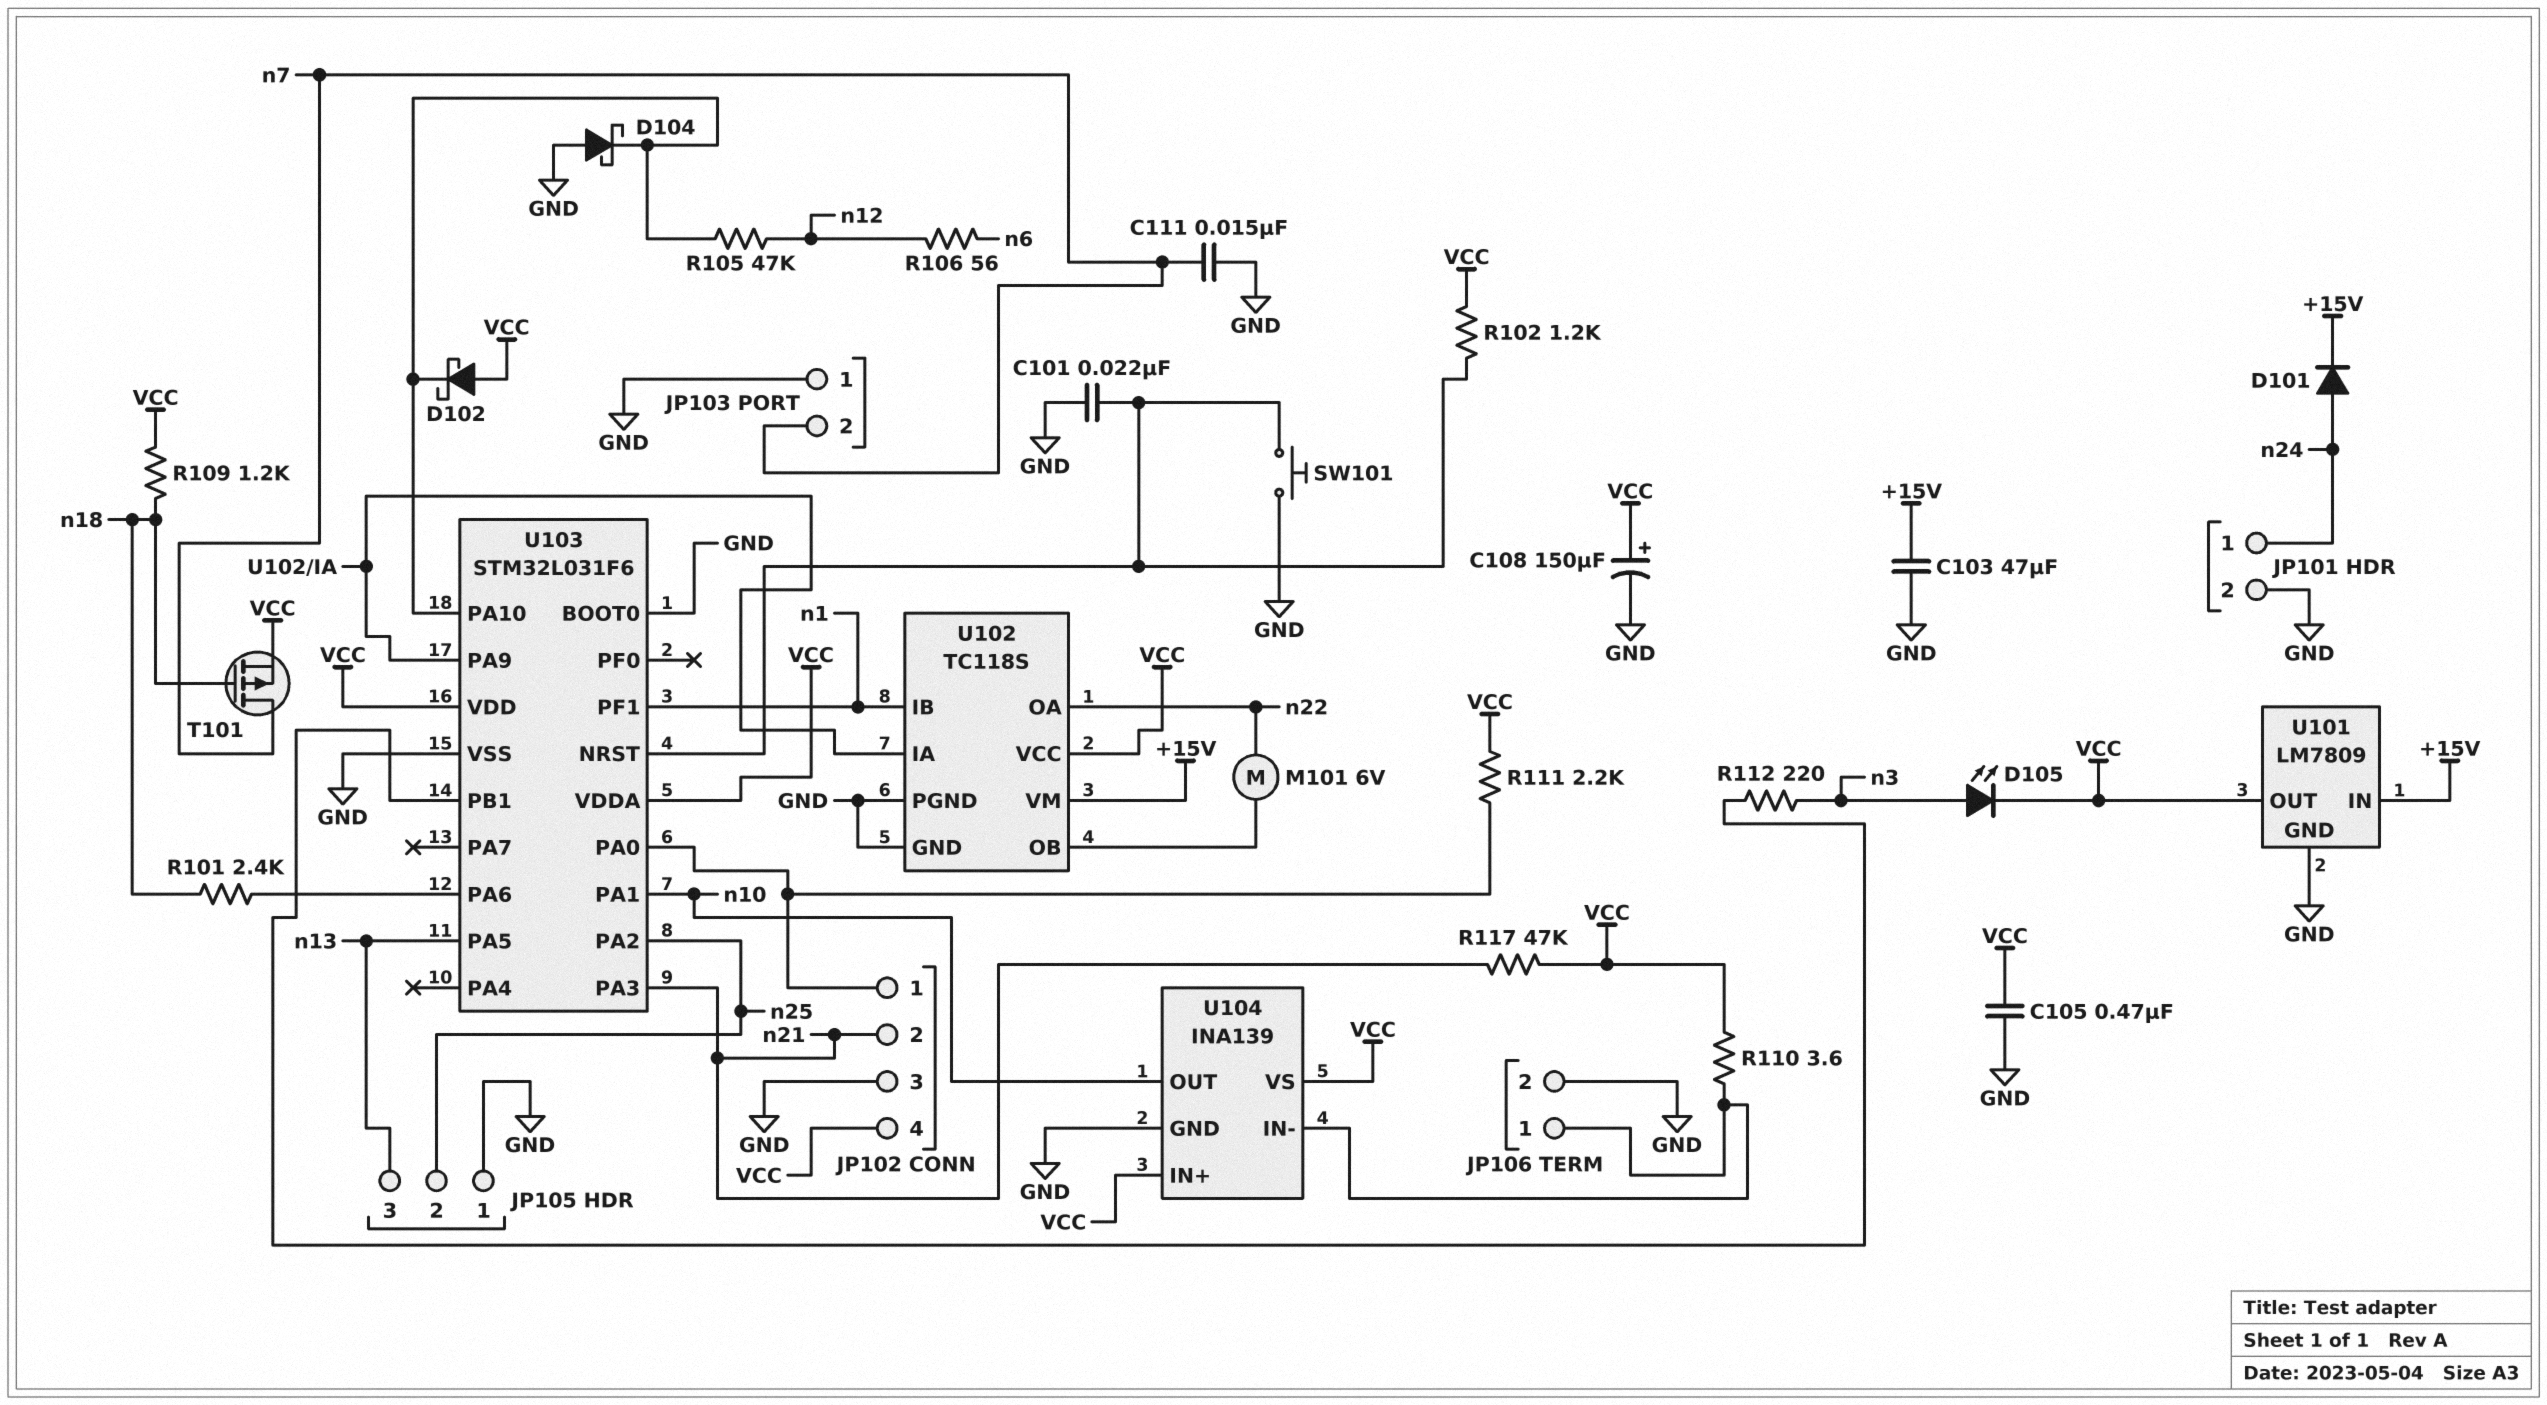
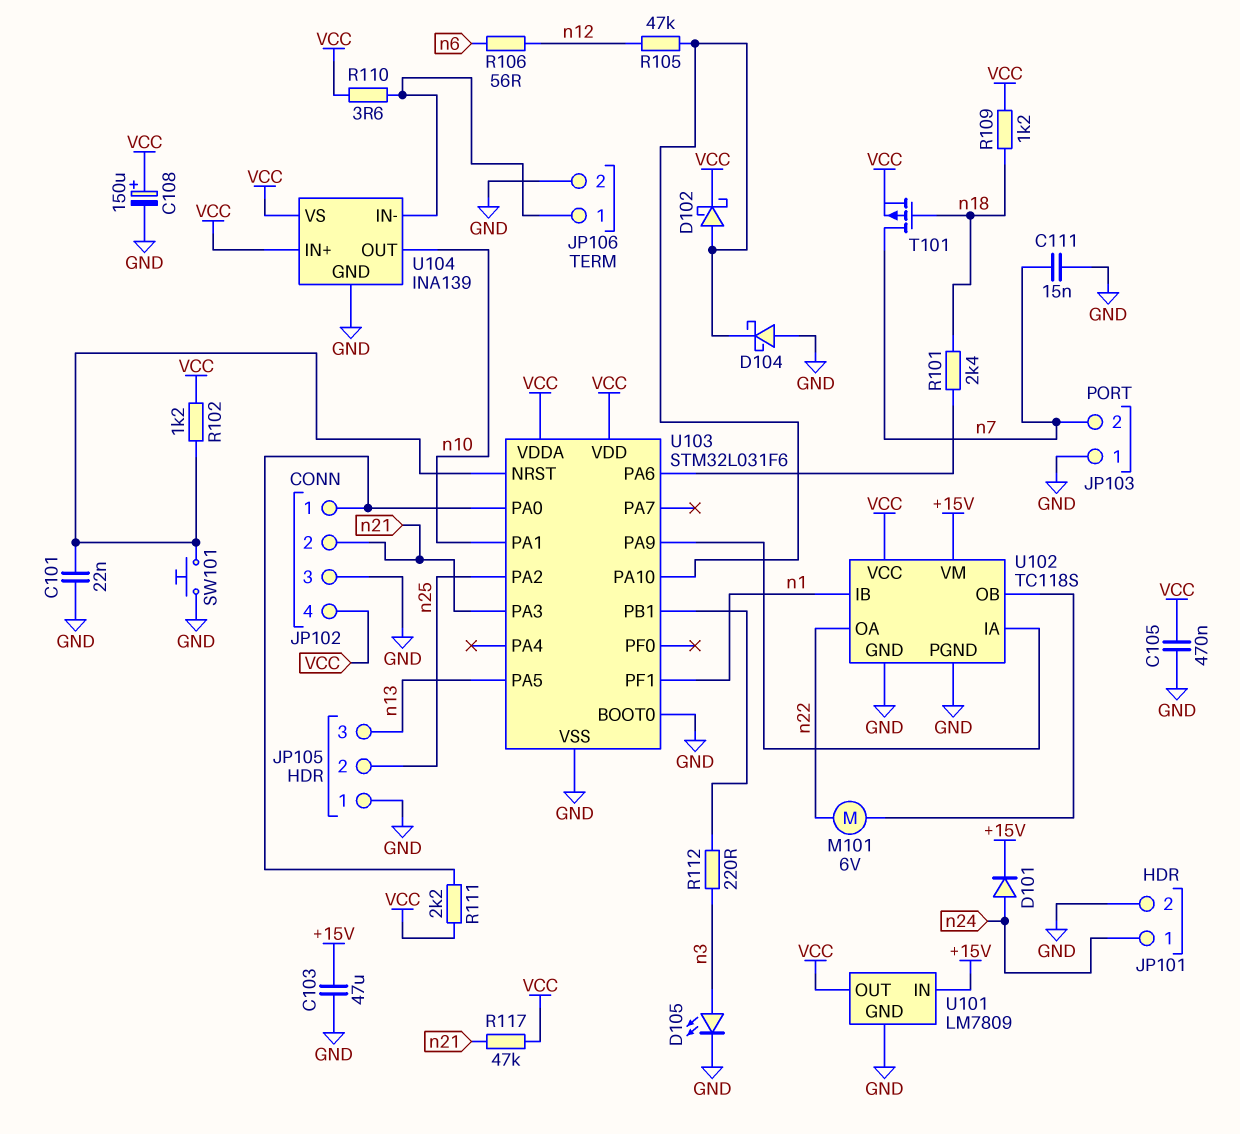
D102: schottky (A VCC, K U103/PA10) -> schottky (A U103/PA10, K VCC)
D105: LED (A n3, K VCC) -> LED (A n3, K GND)

